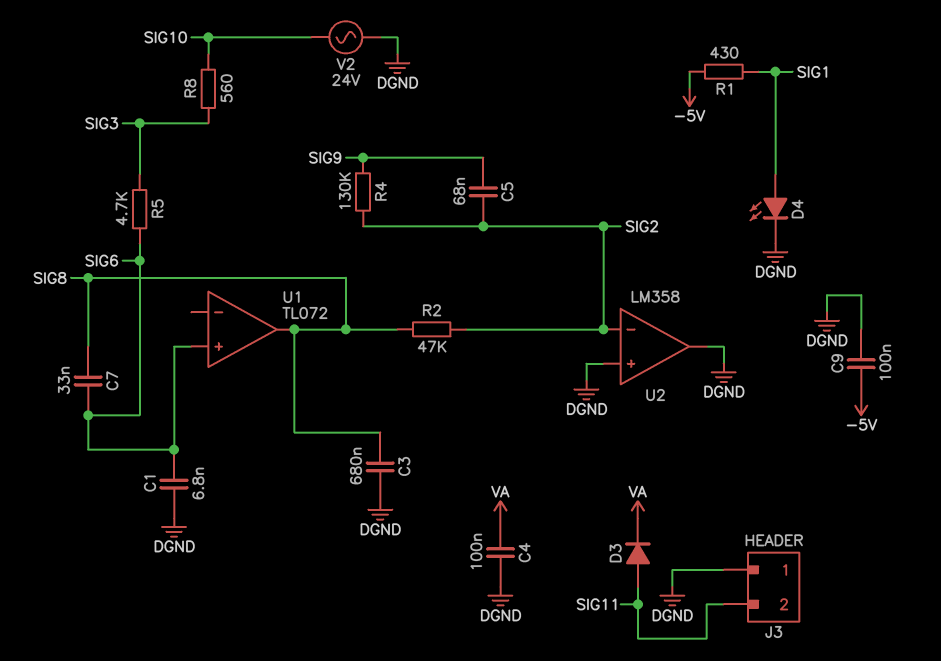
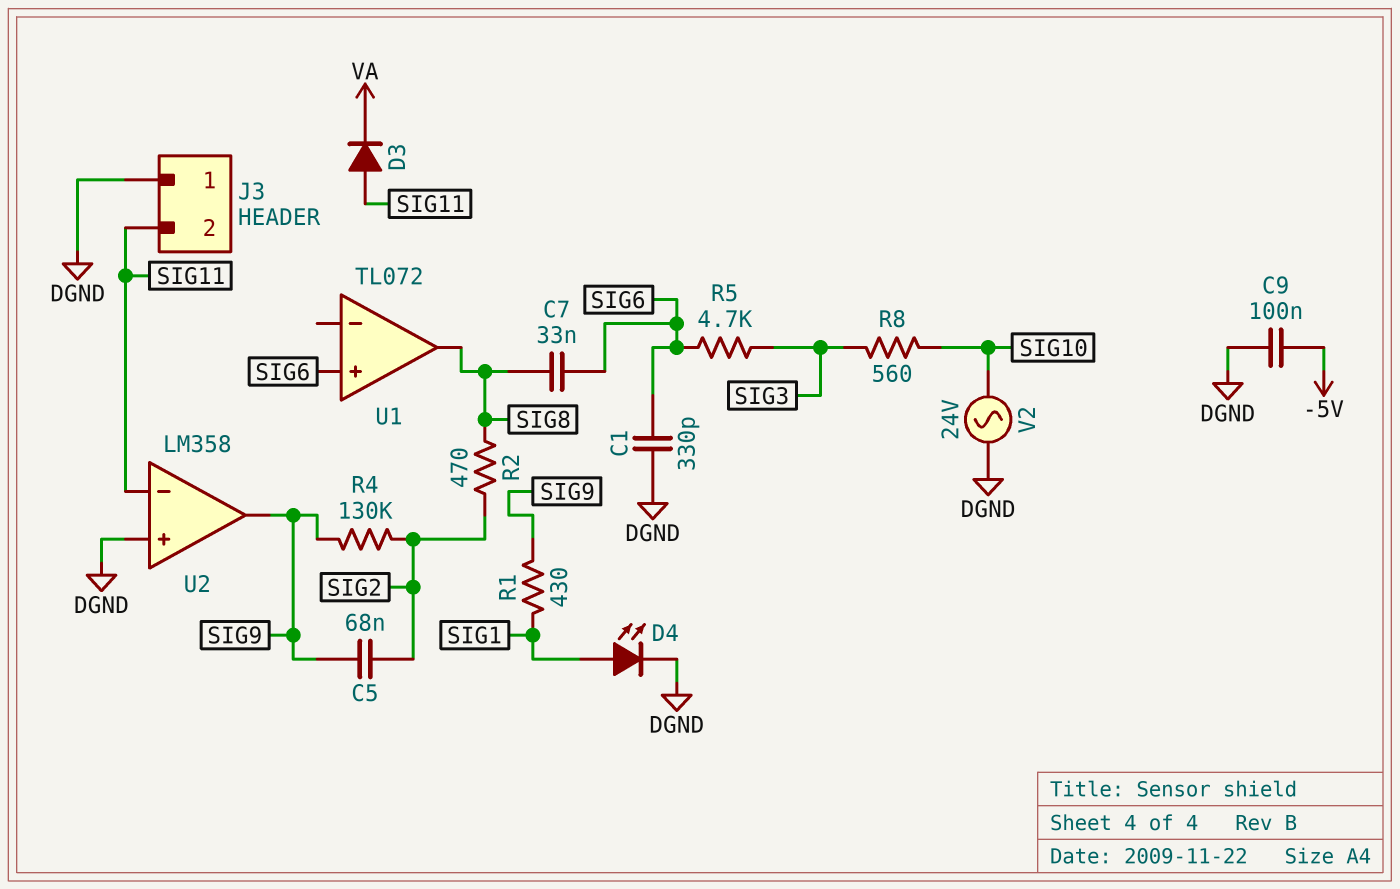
C1: 6.8nF (DGND, SIG6) -> 330pF (DGND, SIG6)
C3: 680nF (DGND, SIG8) -> none
C4: 100nF (DGND, VA) -> none
R1: 430 (-5V, SIG1) -> 430 (SIG1, SIG9)
R2: 47k (SIG2, SIG8) -> 470 (SIG2, SIG8)
U2 pin in-: SIG2 -> SIG11
U2 pin out: DGND -> SIG9

